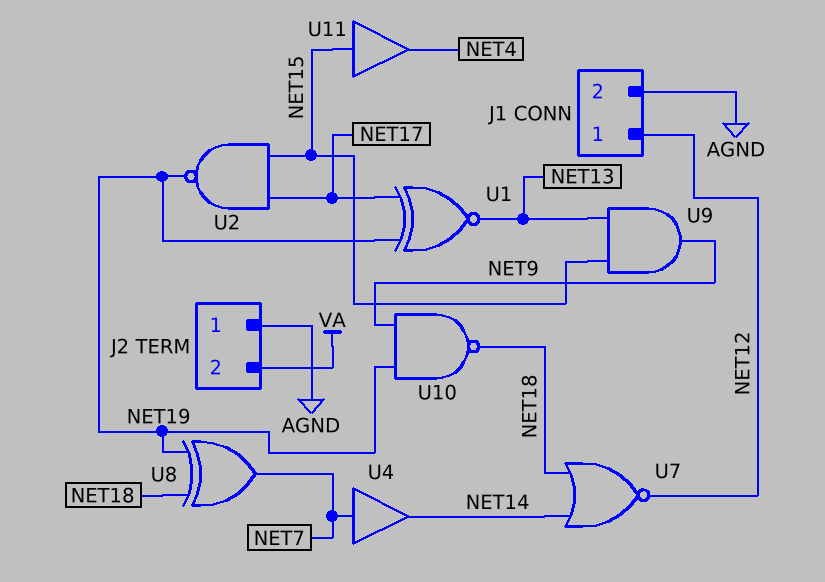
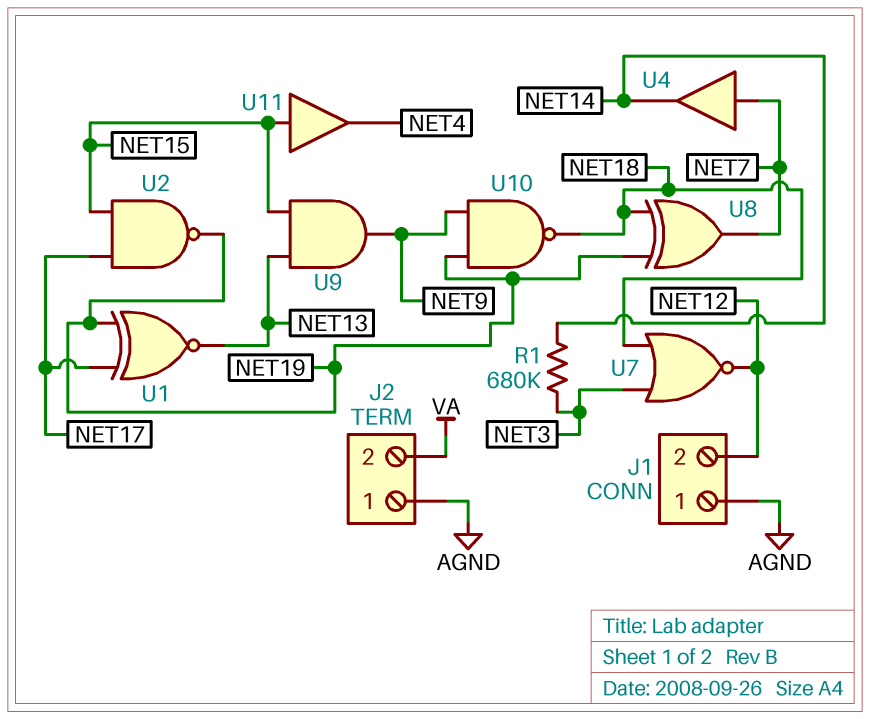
J1 pin 1: NET12 -> AGND
J1 pin 2: AGND -> NET12
R1: none -> 680k (NET3, NET14)
U7: NOR (in NET14, in NET18, out NET12) -> NOR (in NET3, in NET18, out NET12)

